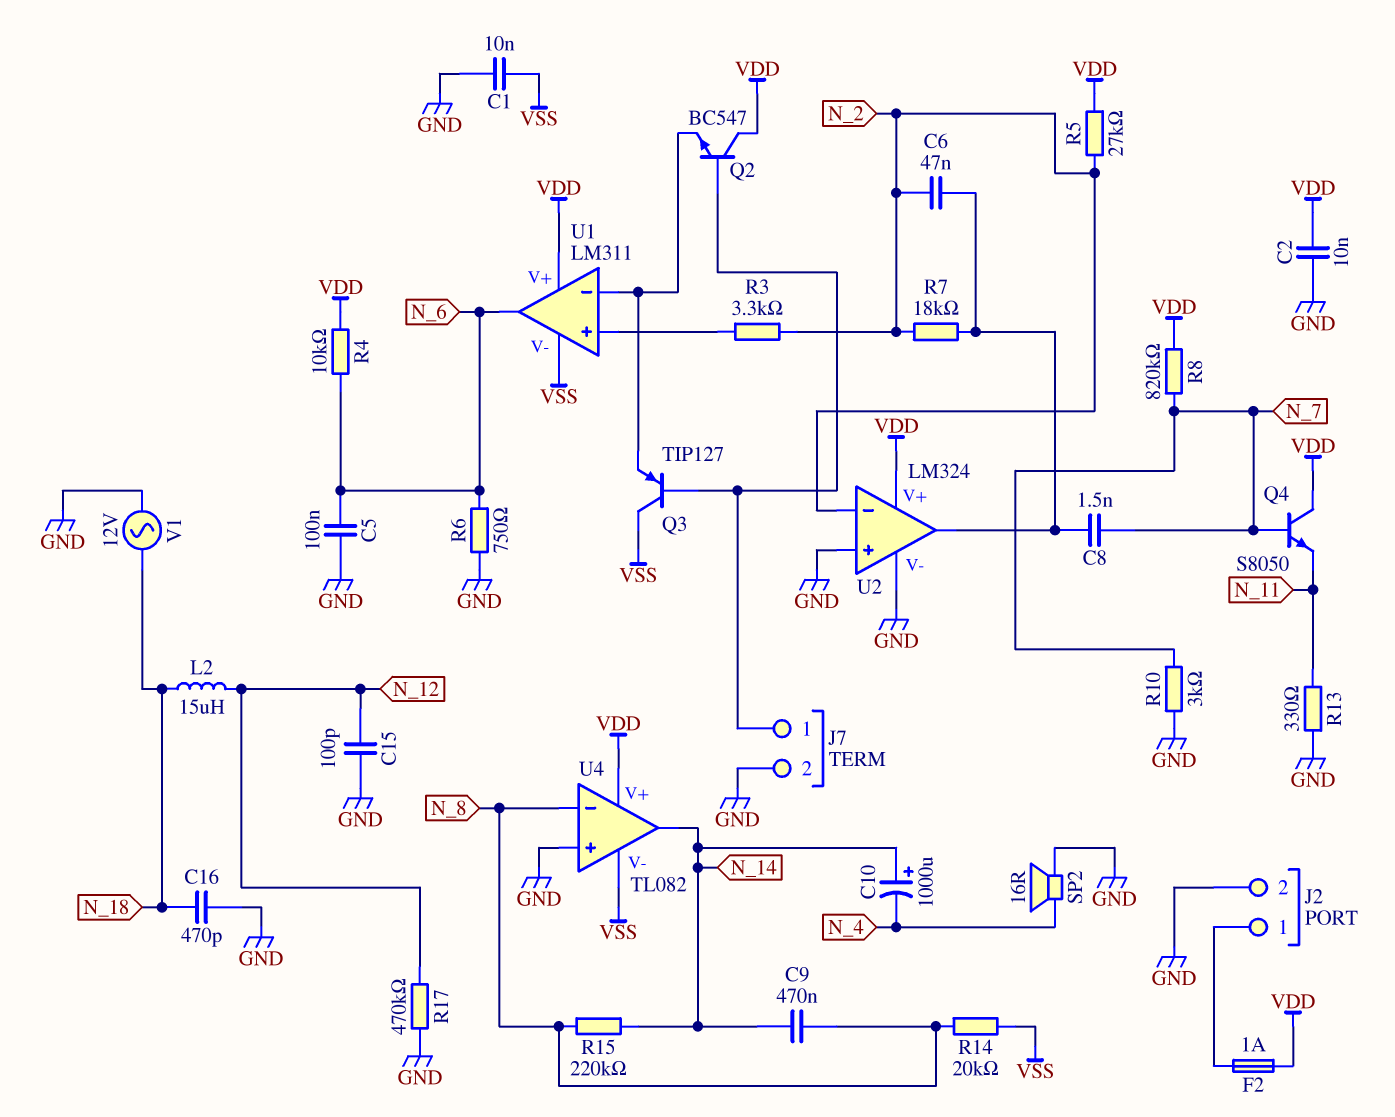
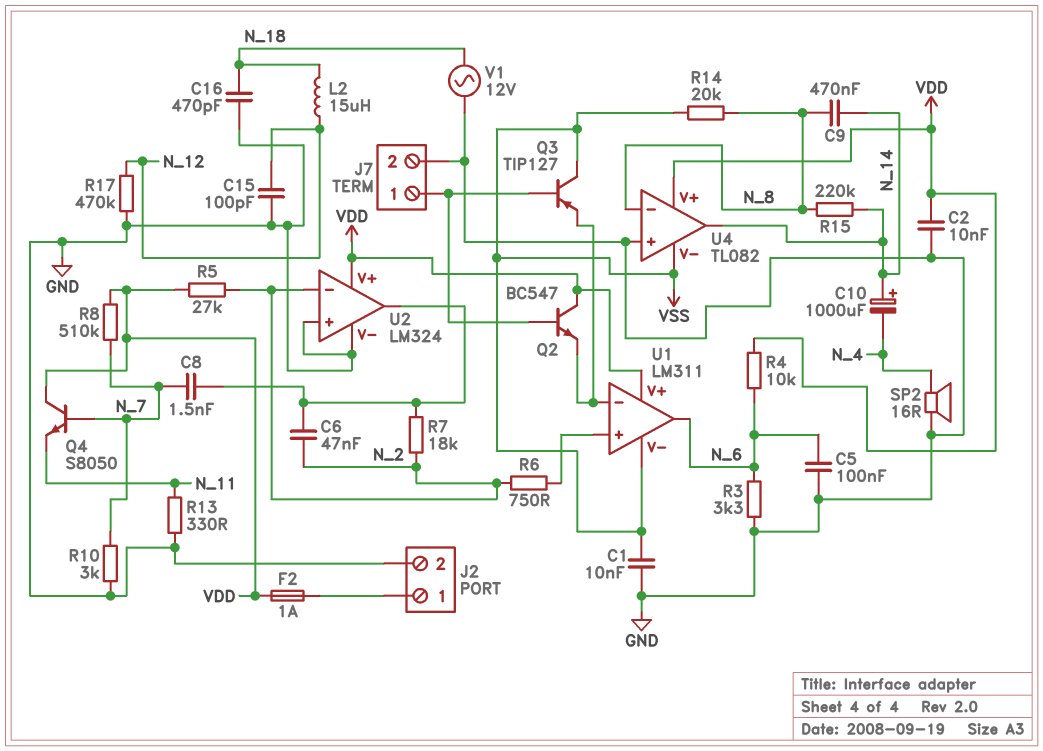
R3: 3.3k (N_2, U1/in+) -> 3.3k (GND, N_6)
R6: 750 (GND, N_6) -> 750 (N_2, U1/in+)
R8: 820k (N_7, VDD) -> 510k (N_7, VDD)

